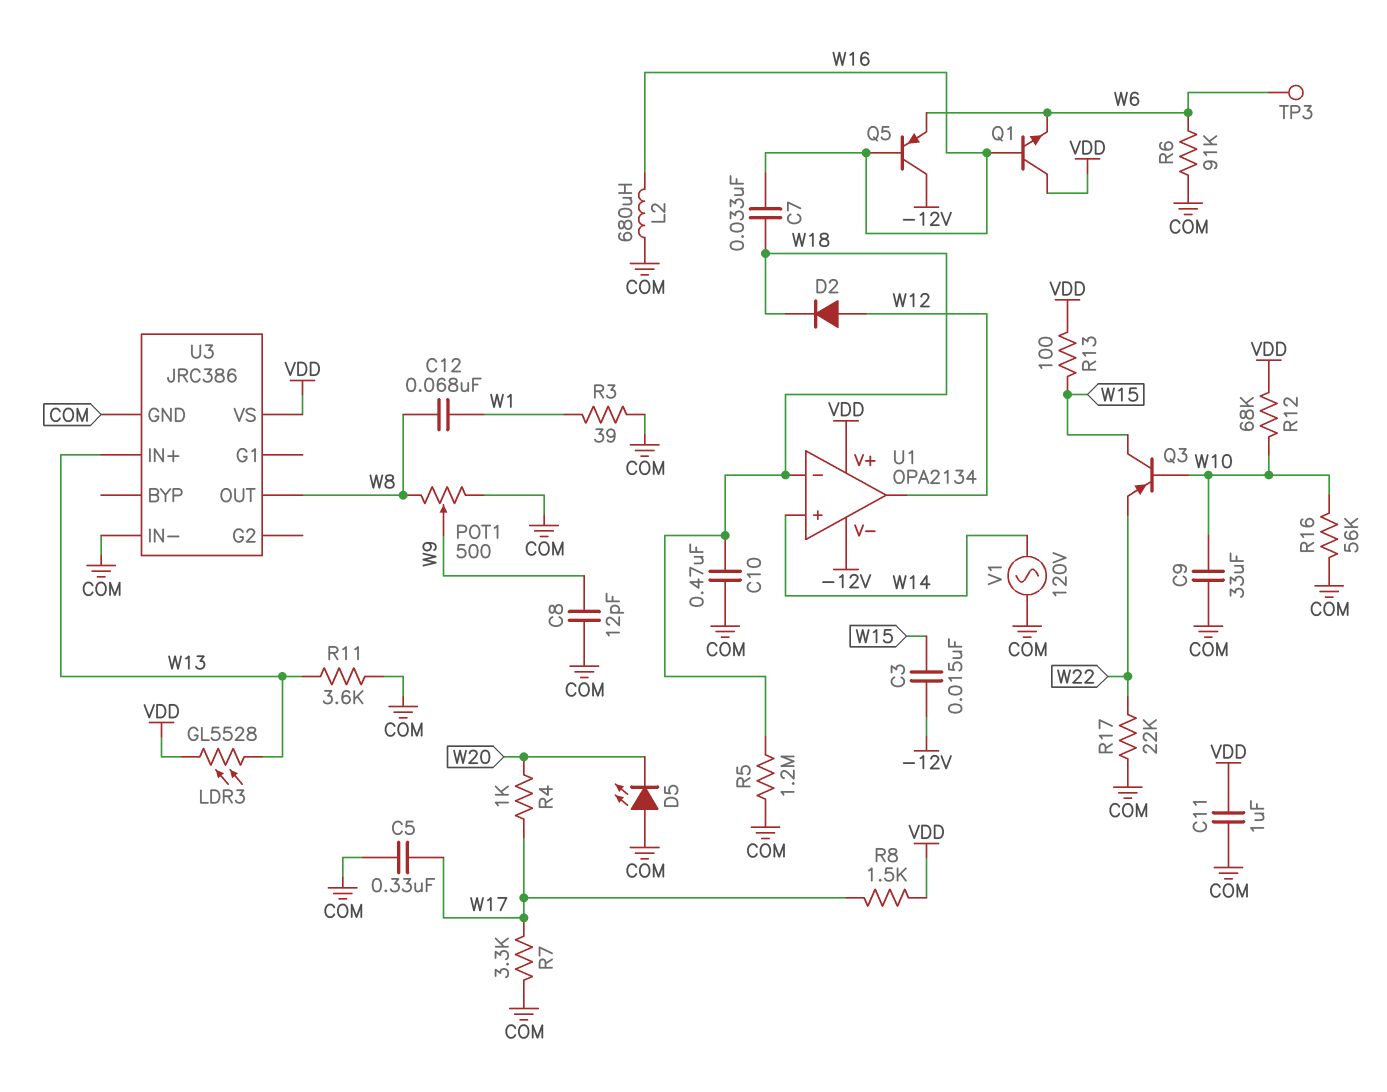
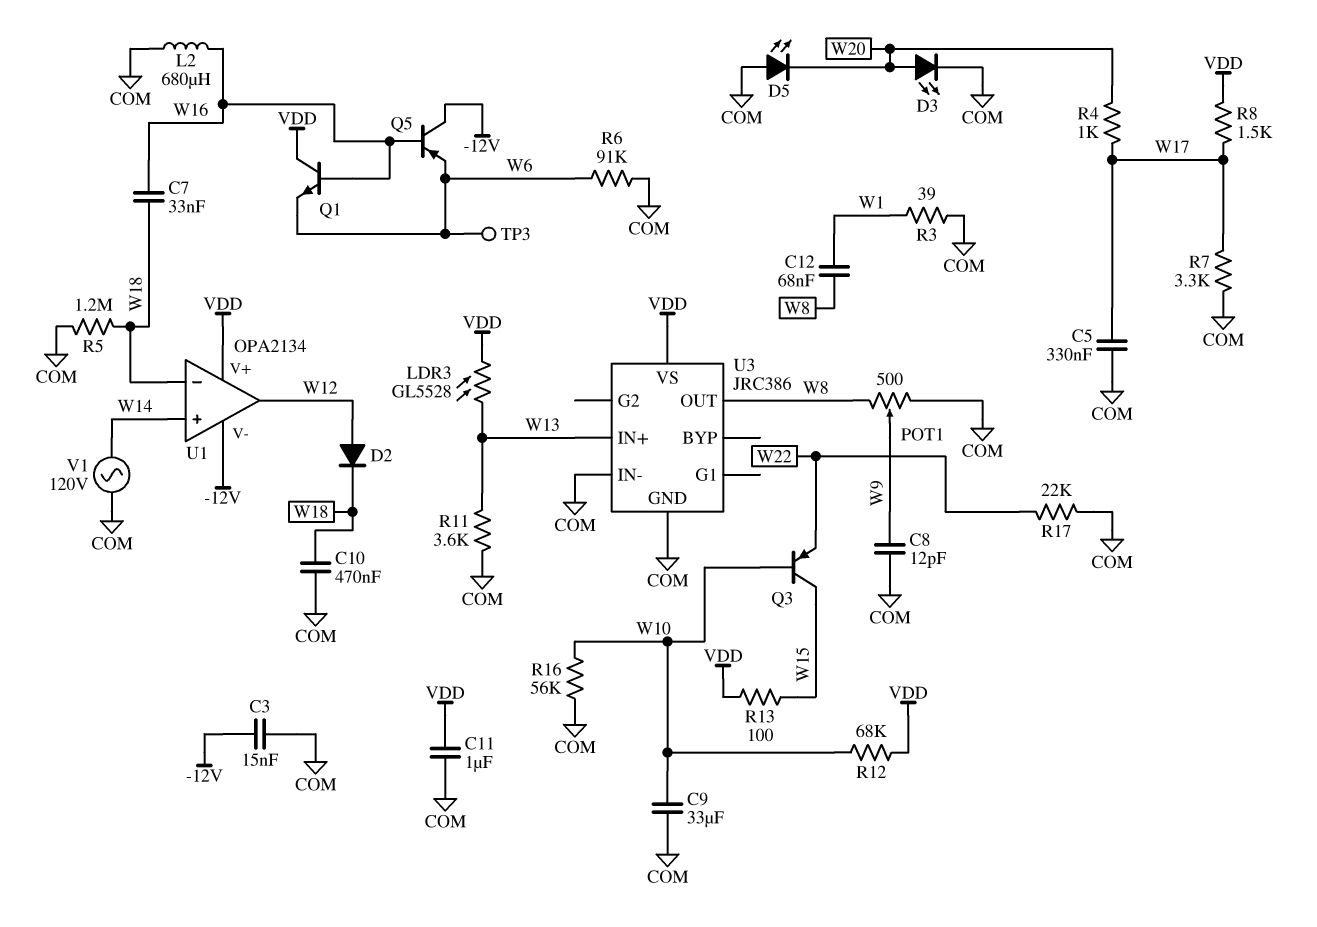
C3: 15nF (-12V, W15) -> 15nF (-12V, COM)
D3: none -> LED (A W20, K COM)

